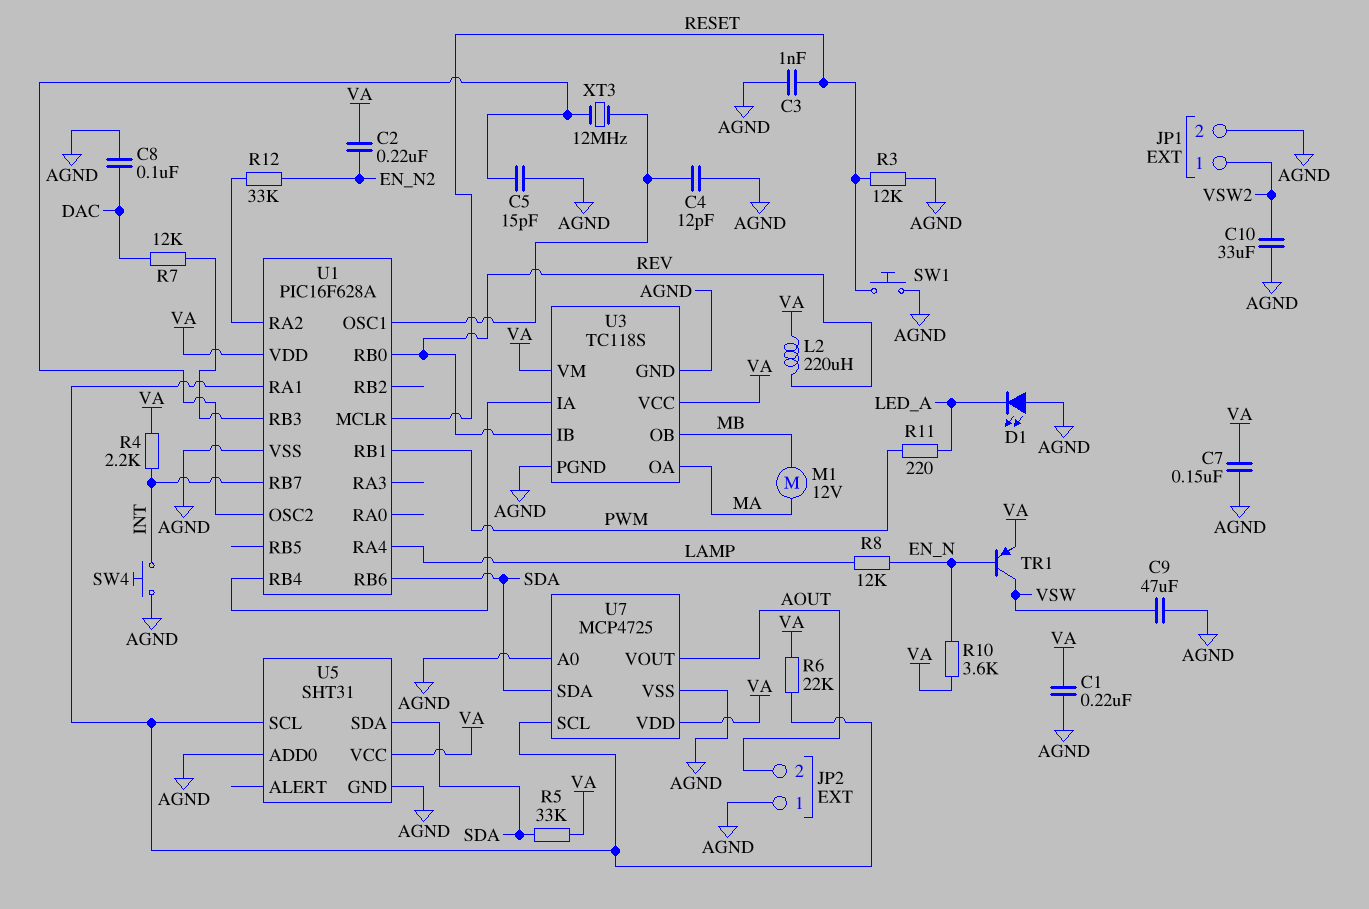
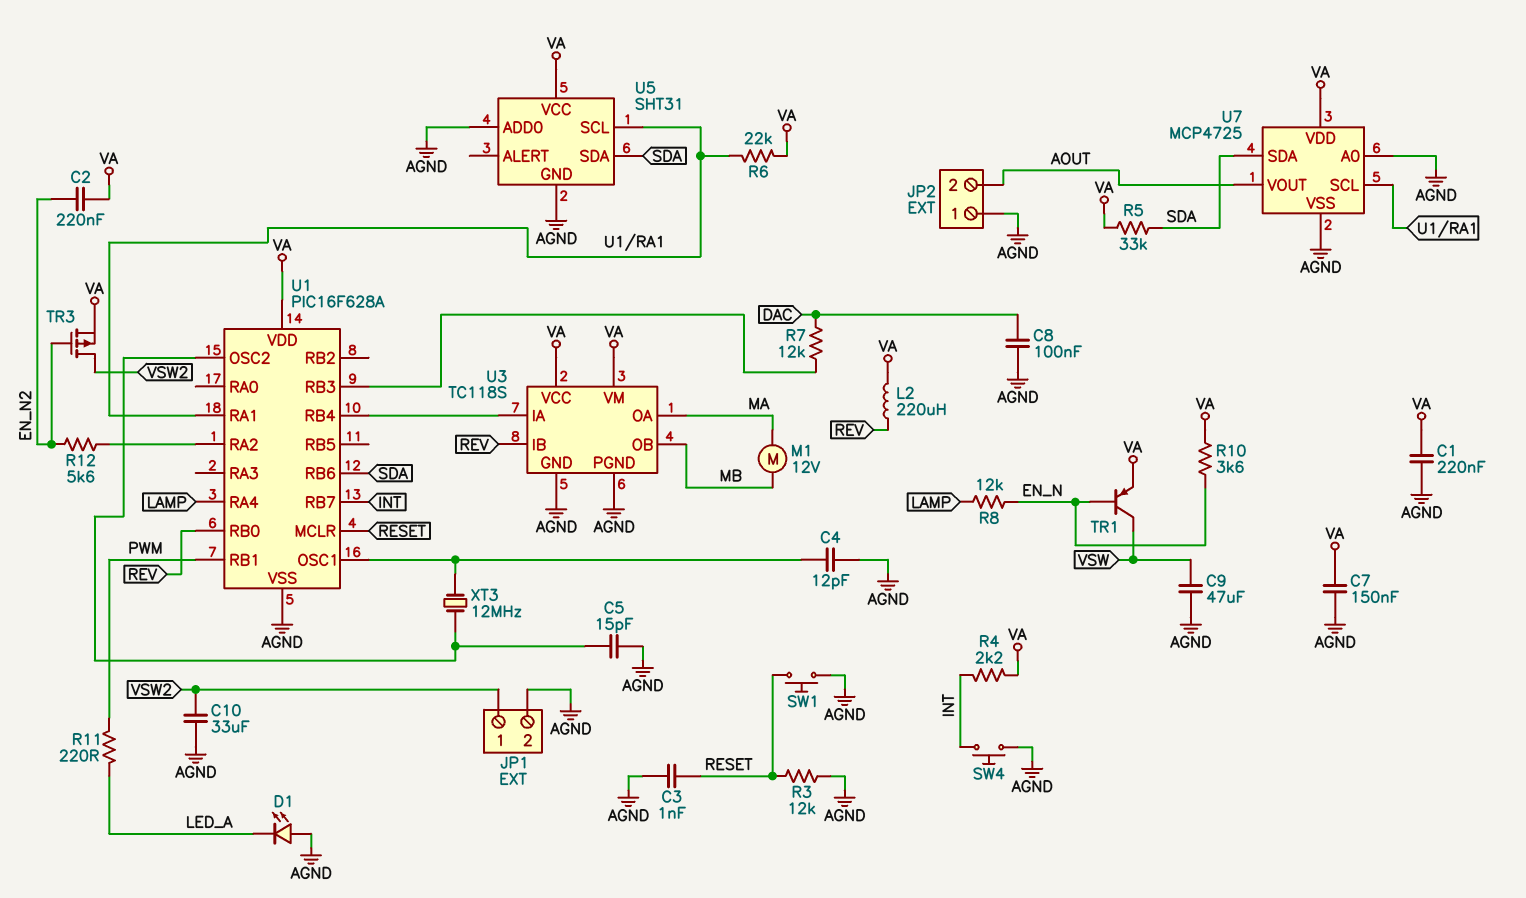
R12: 33k (EN_N2, U1/RA2) -> 5.6k (EN_N2, U1/RA2)
TR3: none -> PMOS (G EN_N2, D VSW2, S VA)

